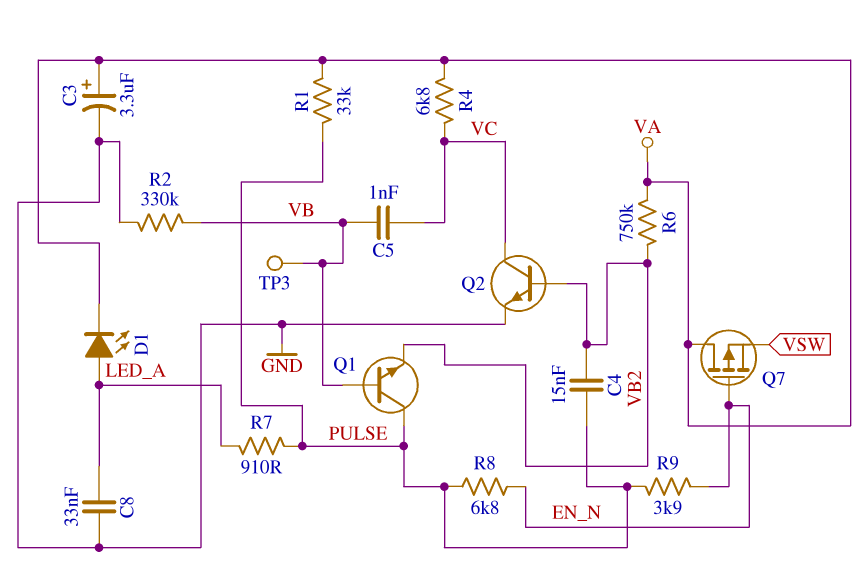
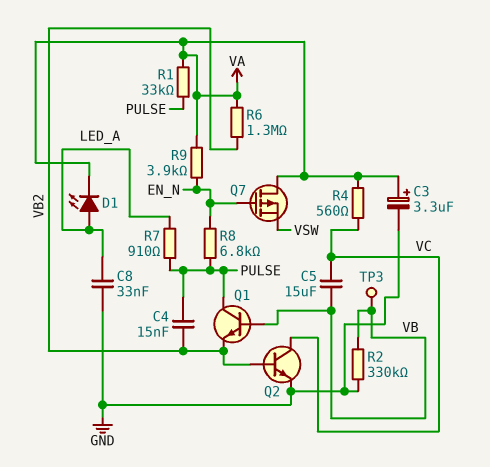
C5: 1nF (VB, VC) -> 15uF (VB, VC)
R4: 6.8k (VA, VC) -> 560 (VA, VC)
R6: 750k (VA, VB2) -> 1.3M (VA, VB2)
R9: 3.9k (EN_N, PULSE) -> 3.9k (EN_N, VA)

